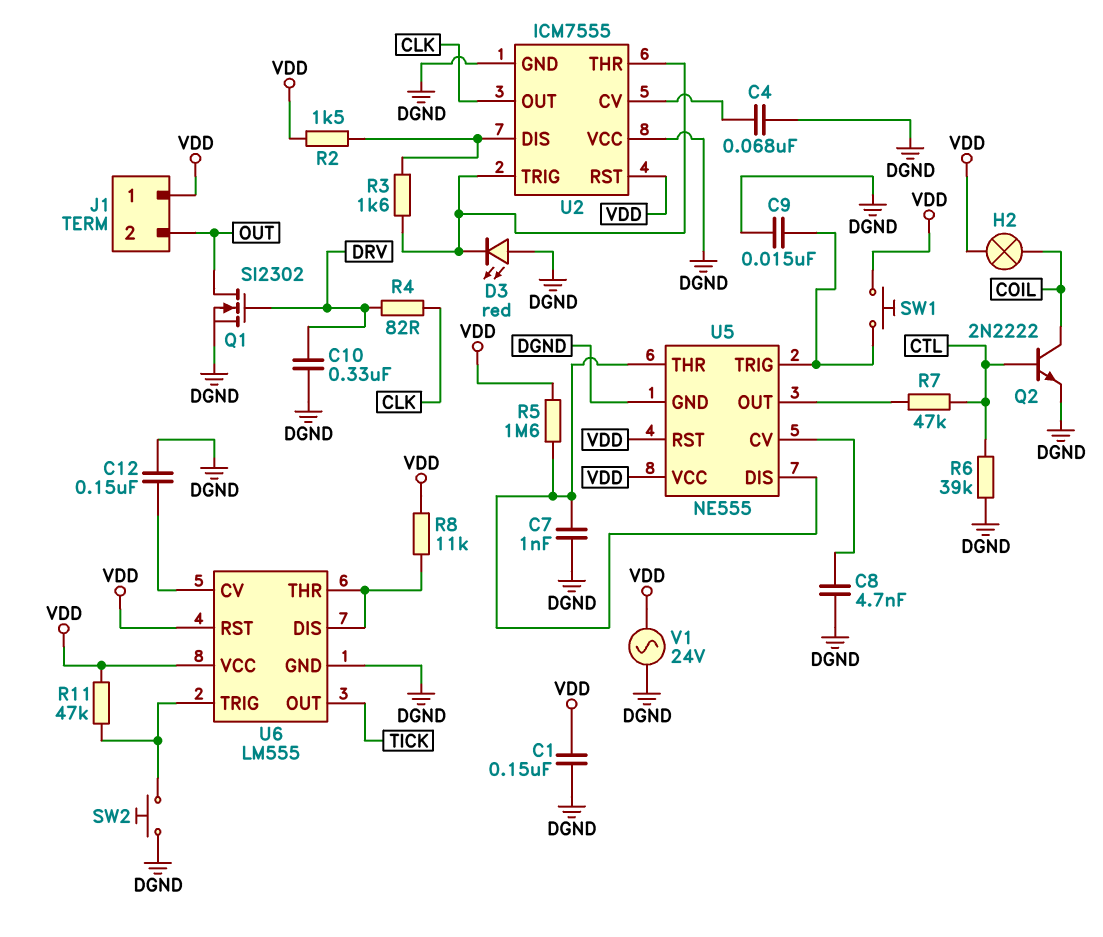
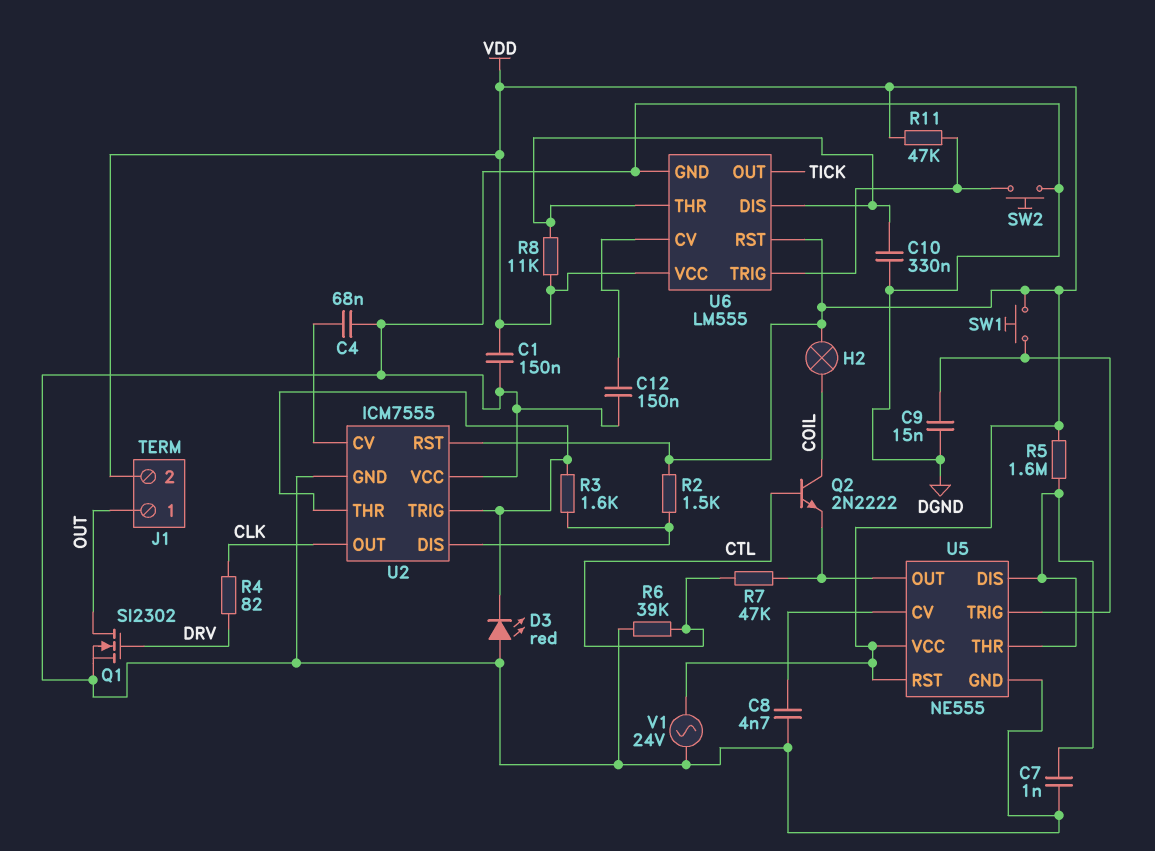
C10: 330nF (DGND, DRV) -> 330nF (DGND, U6/DIS)
J1 pin 1: VDD -> OUT
J1 pin 2: OUT -> VDD
Q2: NPN 2N2222 (B CTL, C COIL, E DGND) -> NPN 2N2222 (B CTL, C COIL, E U5/OUT)

